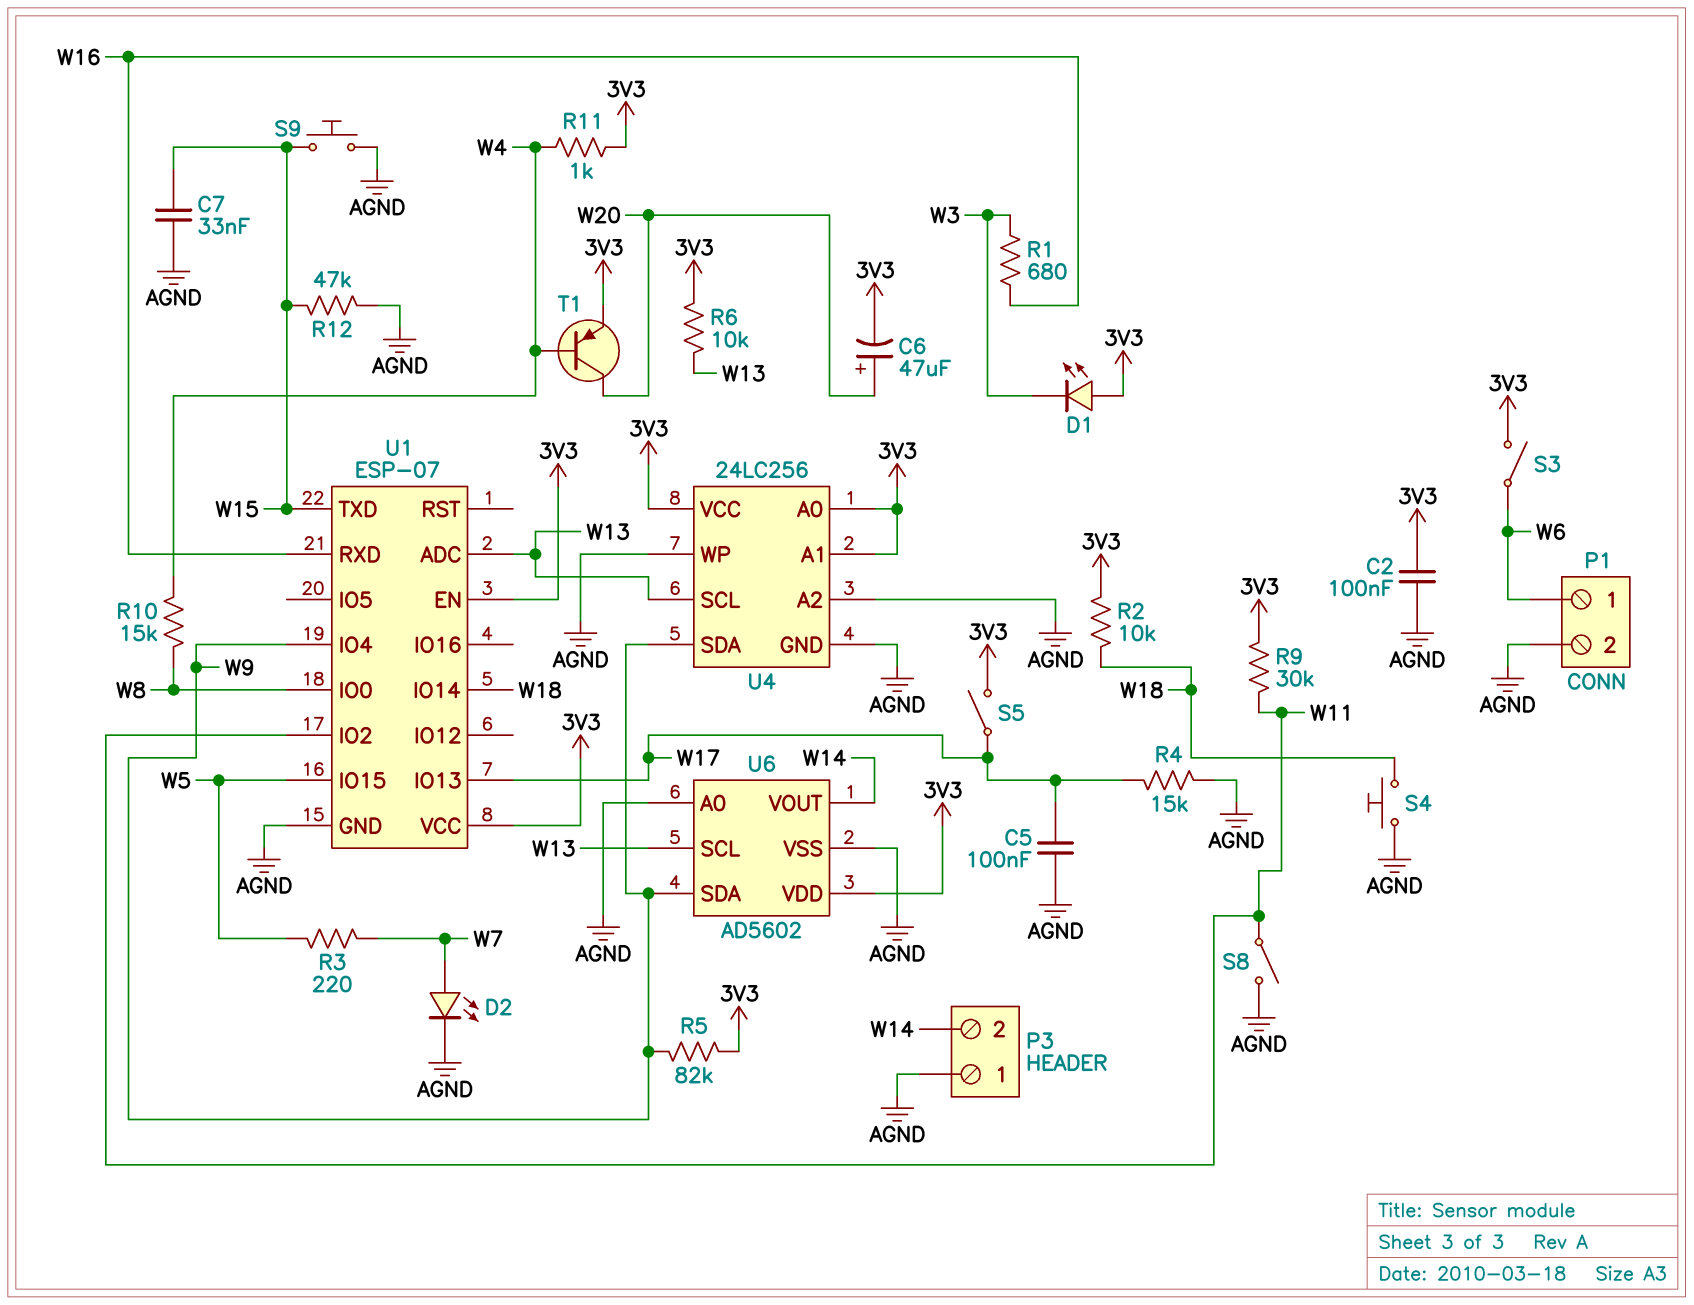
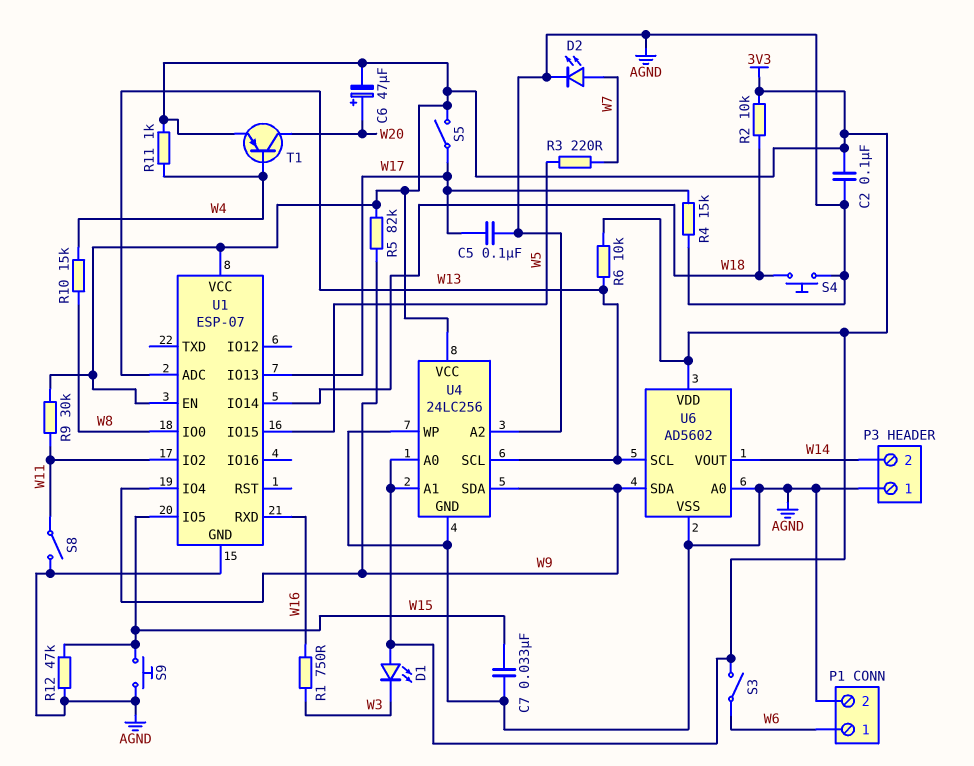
R1: 680 (W3, W16) -> 750 (W3, W16)
U1 pin IO5: none -> W15
U1 pin TXD: W15 -> none

